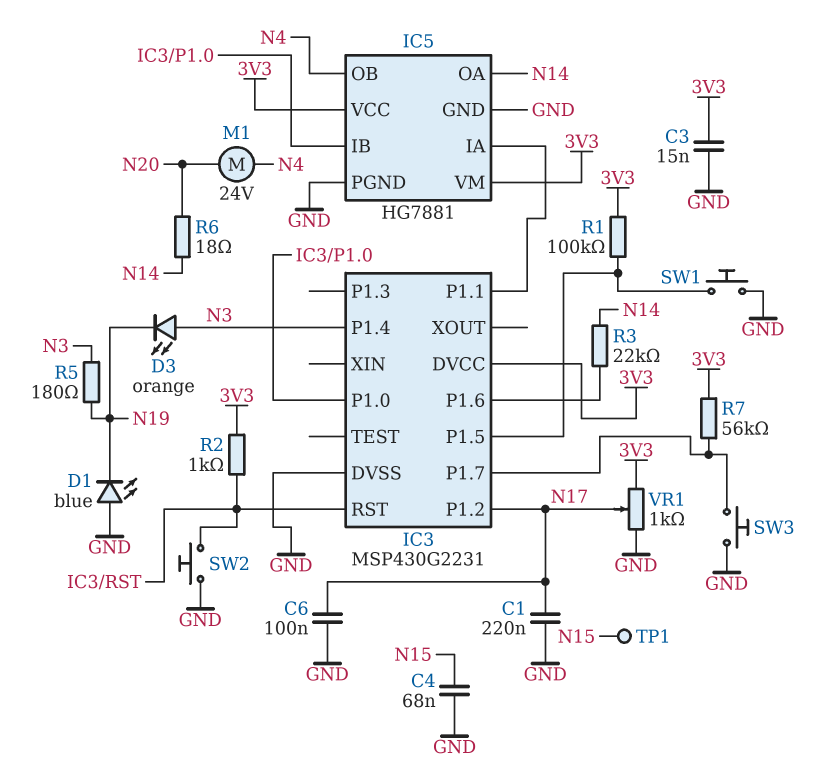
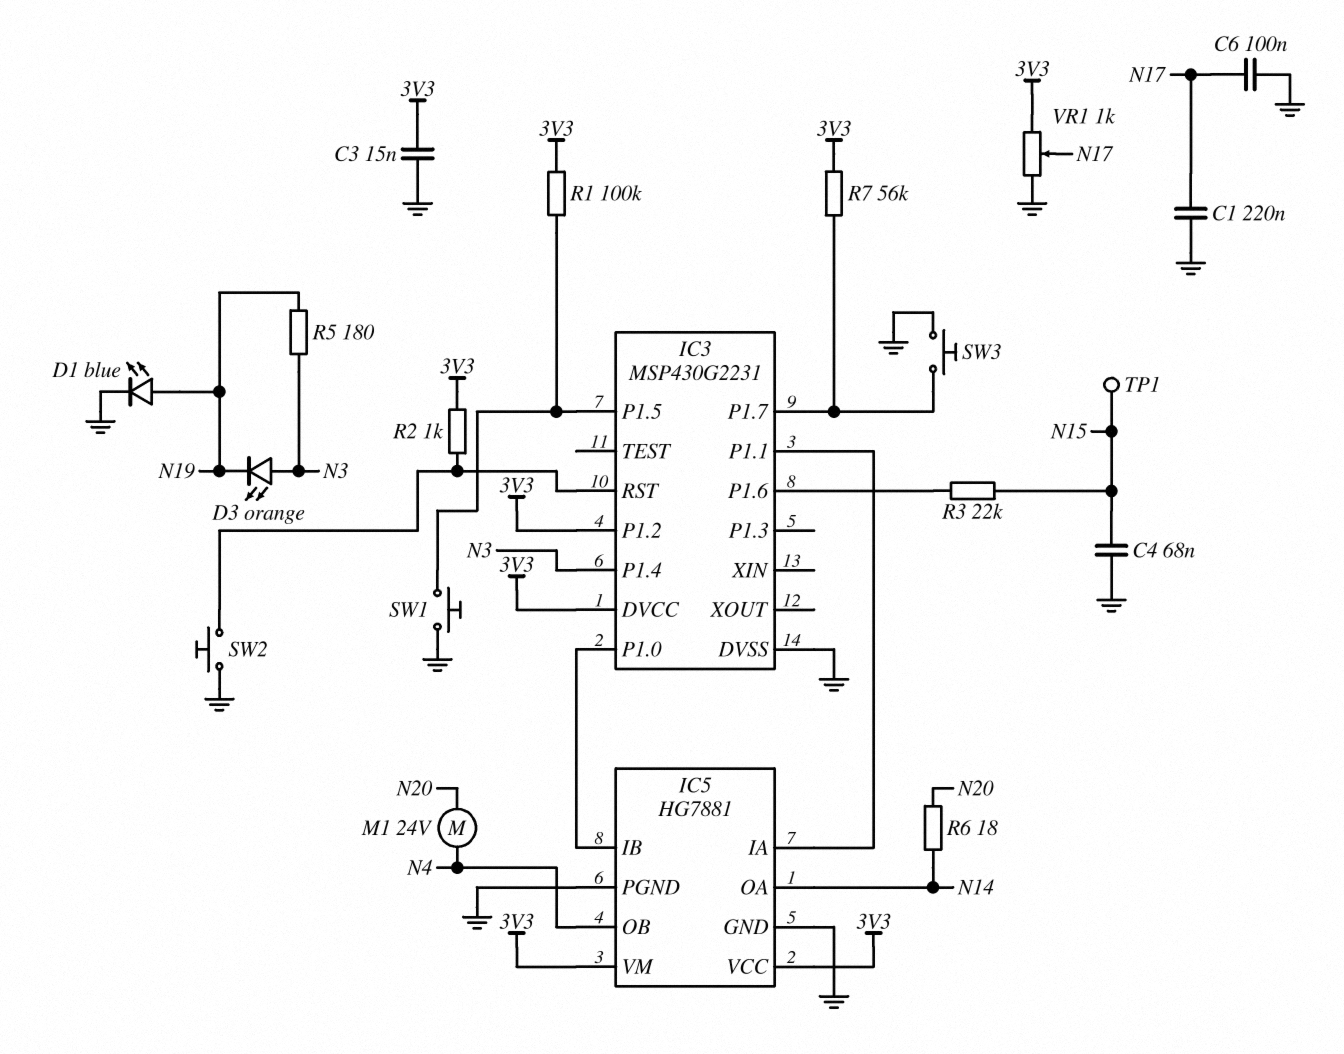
D1: LED blue (A GND, K N19) -> LED blue (A N19, K GND)
IC3 pin P1.2: N17 -> 3V3
R3: 22k (IC3/P1.6, N14) -> 22k (IC3/P1.6, N15)

